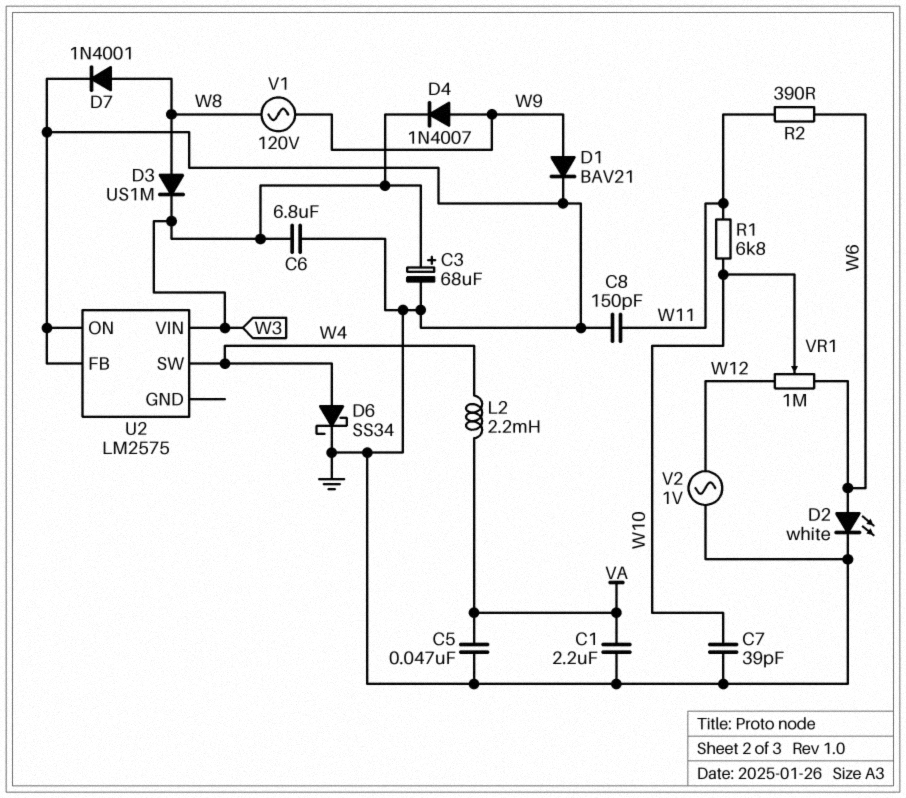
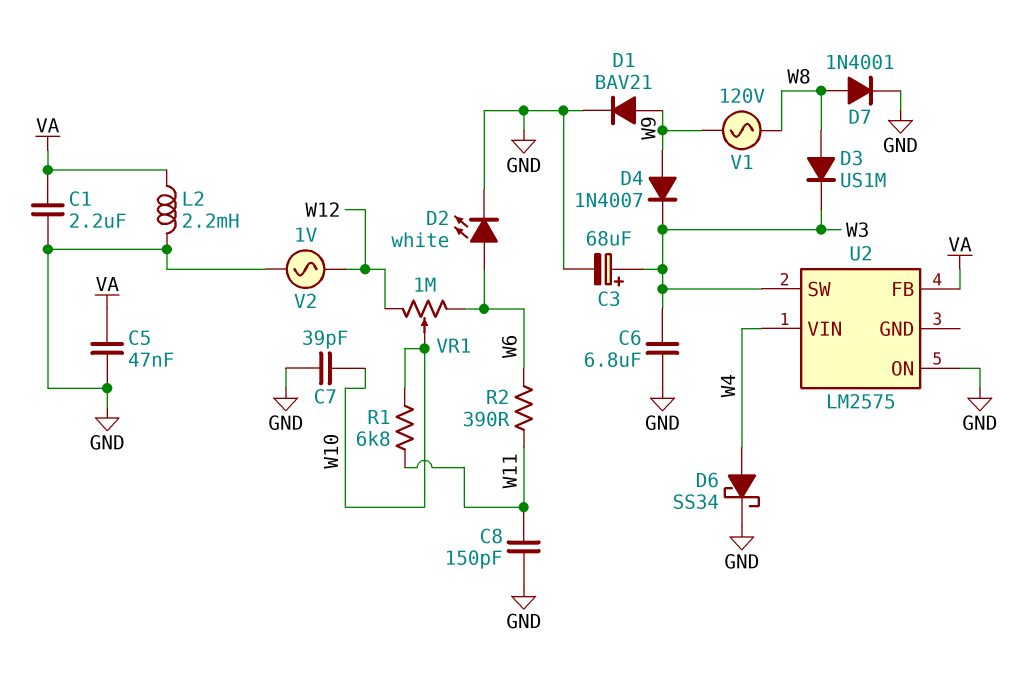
L2: 2.2mH (VA, W4) -> 2.2mH (GND, VA)
U2 pin FB: GND -> VA
U2 pin SW: W4 -> W3
U2 pin VIN: W3 -> W4

